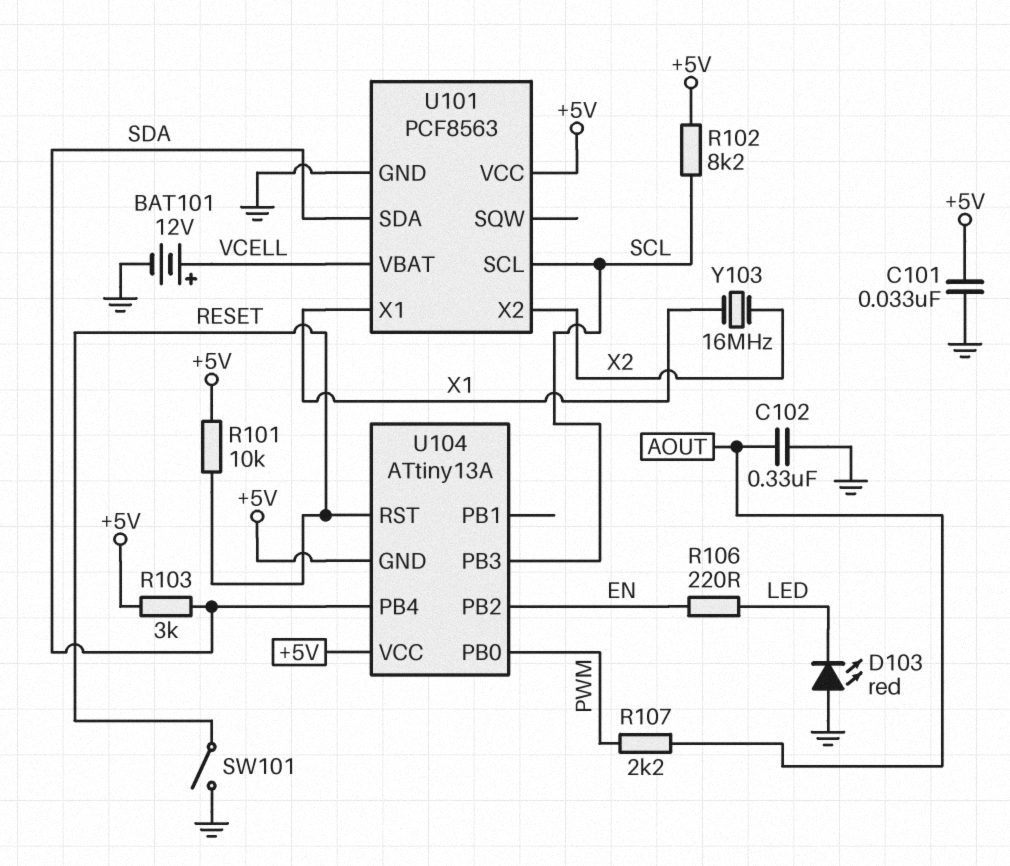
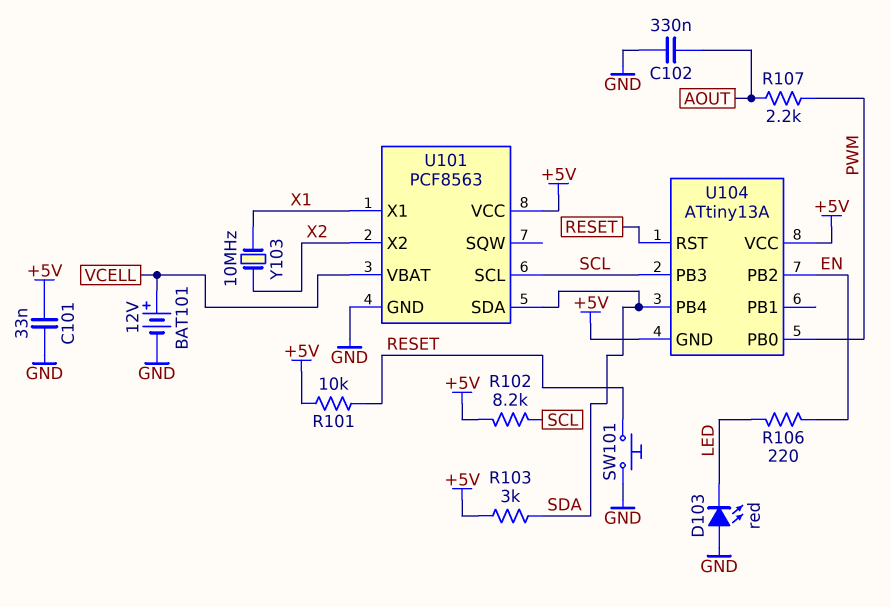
SW101: switch (GND, RESET) -> button (GND, RESET)
Y103: 16MHz (X1, X2) -> 10MHz (X1, X2)

